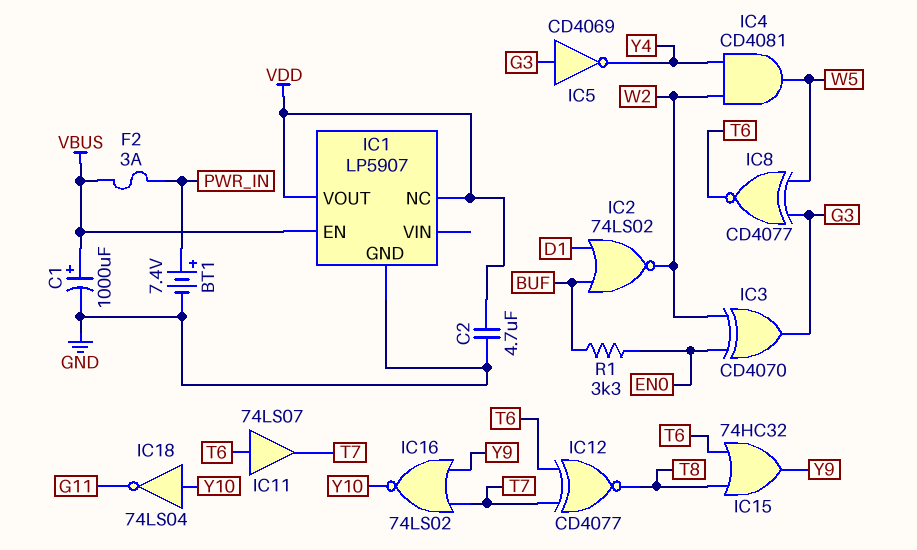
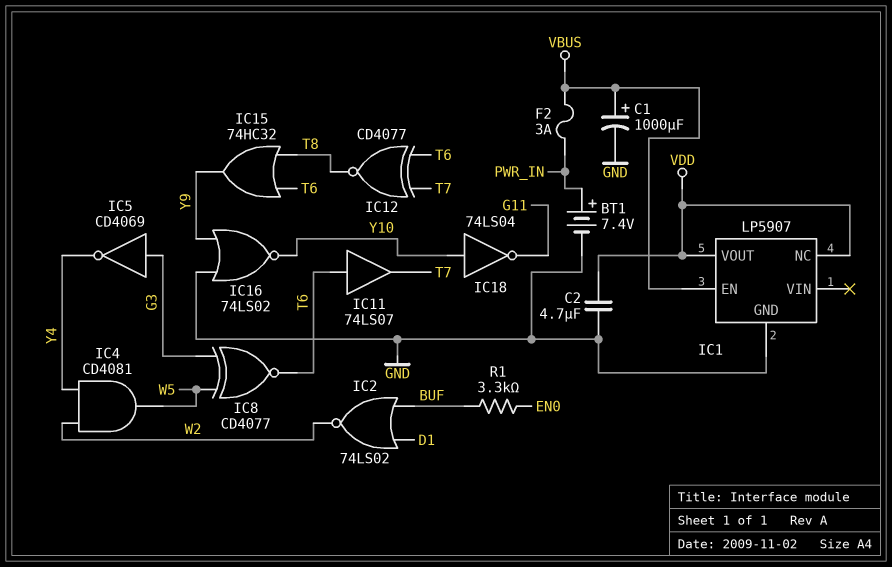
IC3: XOR CD4070 (in EN0, in W2, out G3) -> none
IC16: NOR 74LS02 (in T7, in Y9, out Y10) -> NOR 74LS02 (in GND, in Y9, out Y10)

